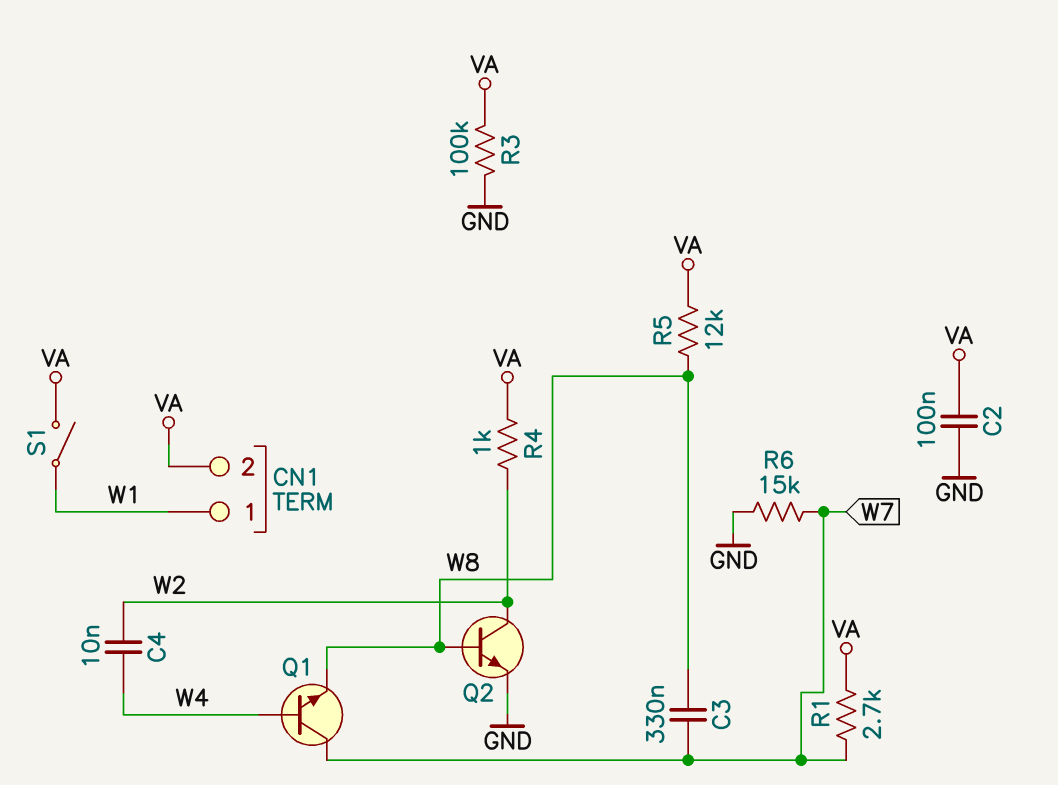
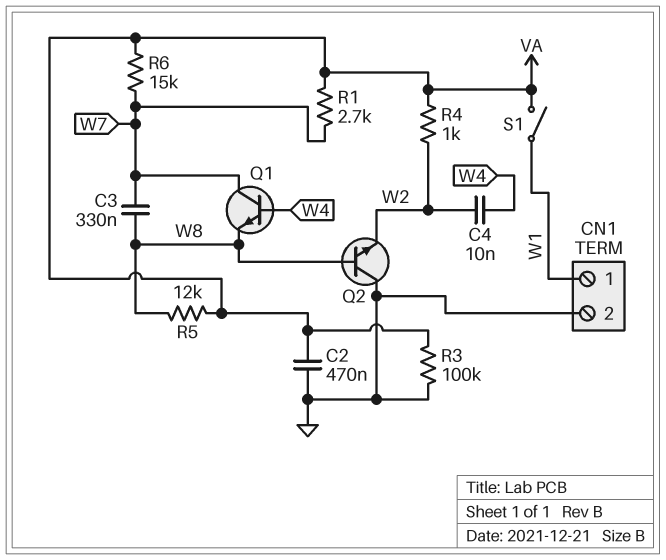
C2: 100nF (GND, VA) -> 470nF (GND, VA)
CN1 pin 2: VA -> GND
Q2: NPN (B W8, C W2, E GND) -> NPN (B W8, C GND, E W2)
R6: 15k (GND, W7) -> 15k (VA, W7)

